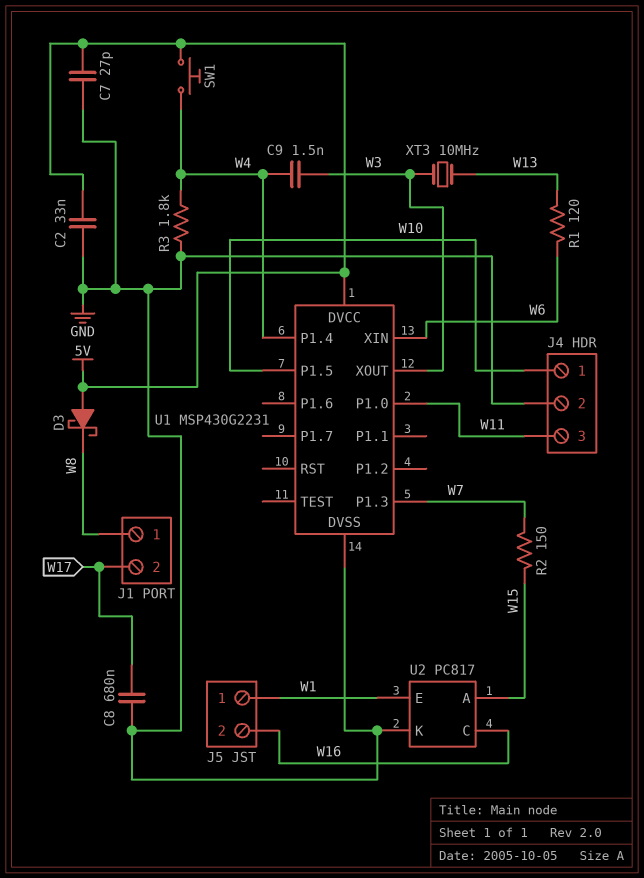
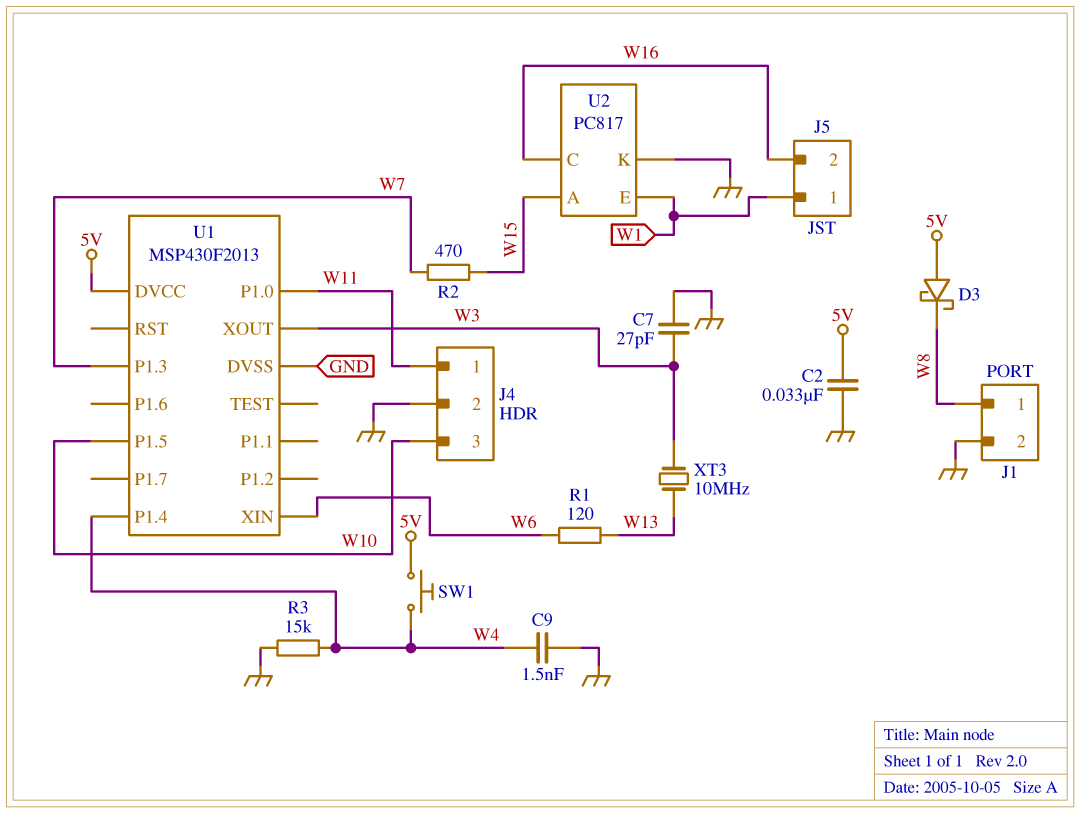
C7: 27pF (5V, GND) -> 27pF (GND, W3)
C8: 680nF (GND, W17) -> none
C9: 1.5nF (W3, W4) -> 1.5nF (GND, W4)
J1 pin 2: W17 -> GND
J4 pin 1: W10 -> W11
J4 pin 3: W11 -> W10
R2: 150 (W7, W15) -> 470 (W7, W15)
R3: 1.8k (GND, W4) -> 15k (GND, W4)
U1: MSP430G2231 -> MSP430F2013

